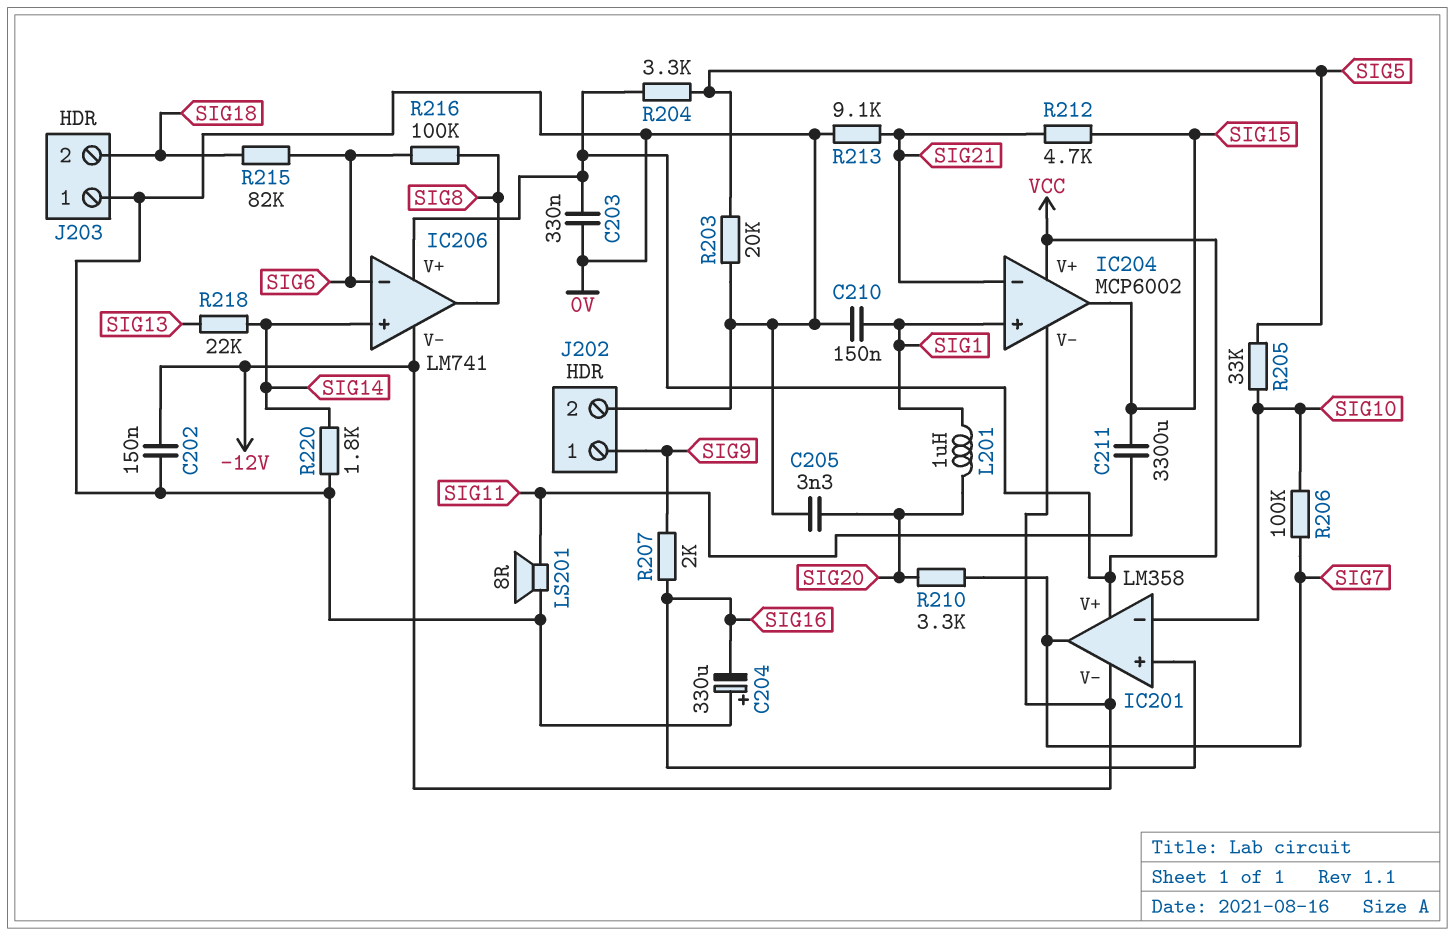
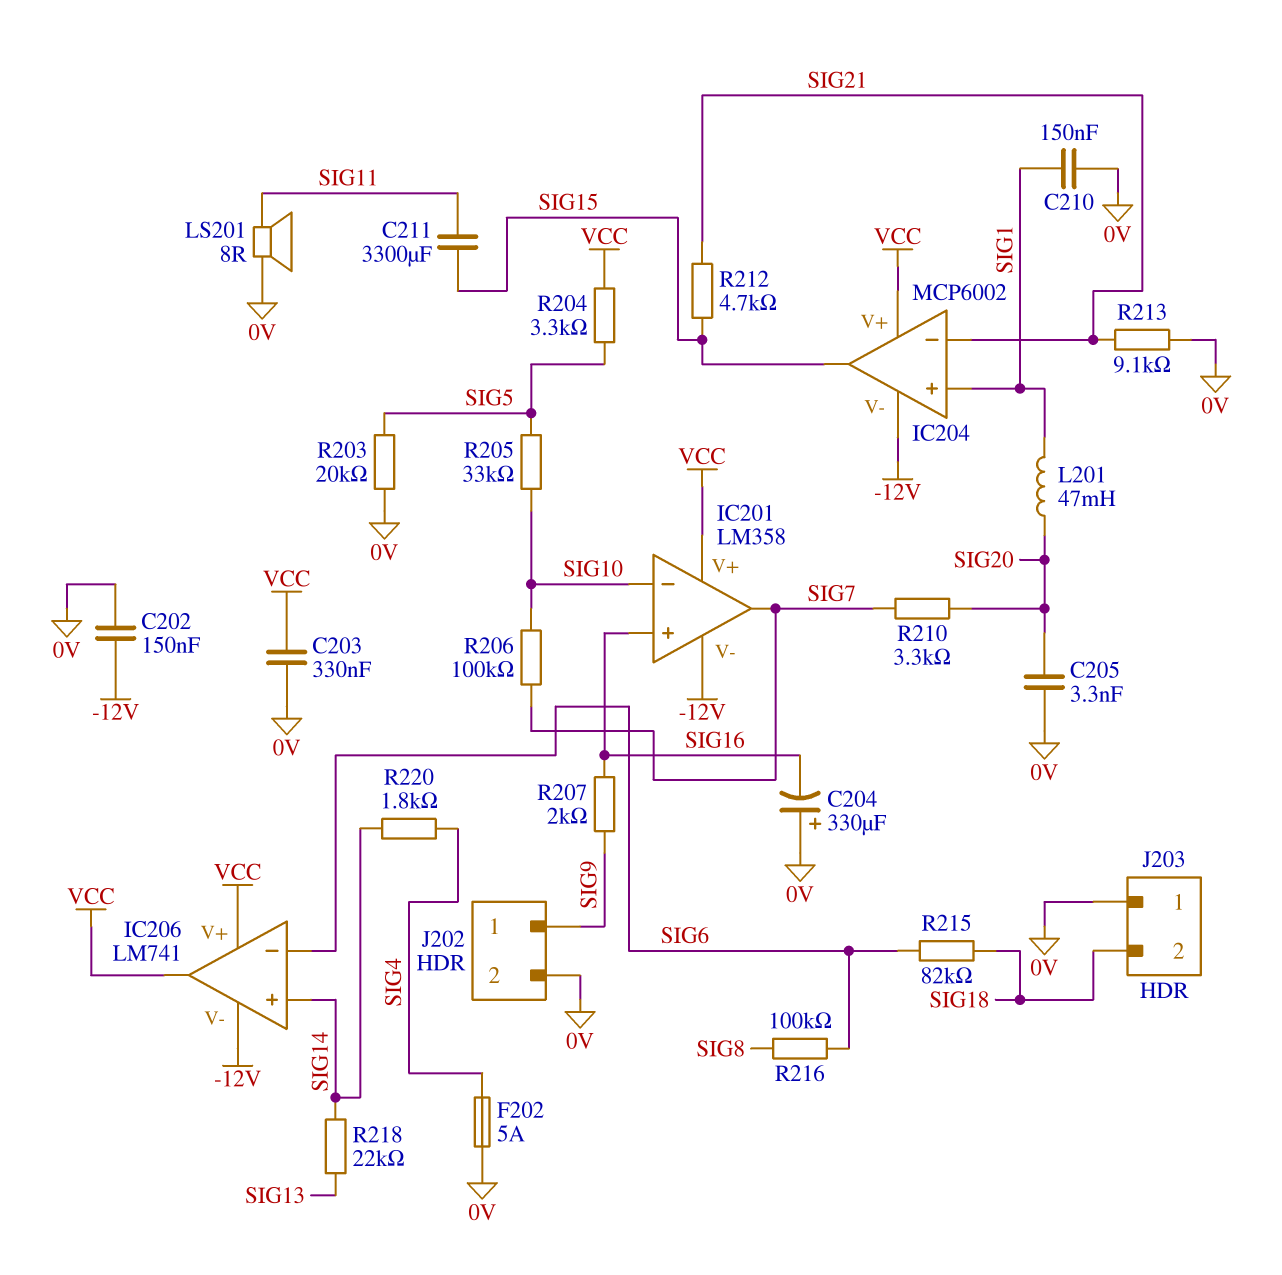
F202: none -> 5A (0V, SIG4)
IC206 pin out: SIG8 -> VCC
L201: 1uH (SIG1, SIG20) -> 47mH (SIG1, SIG20)
R220: 1.8k (0V, SIG14) -> 1.8k (SIG4, SIG14)

